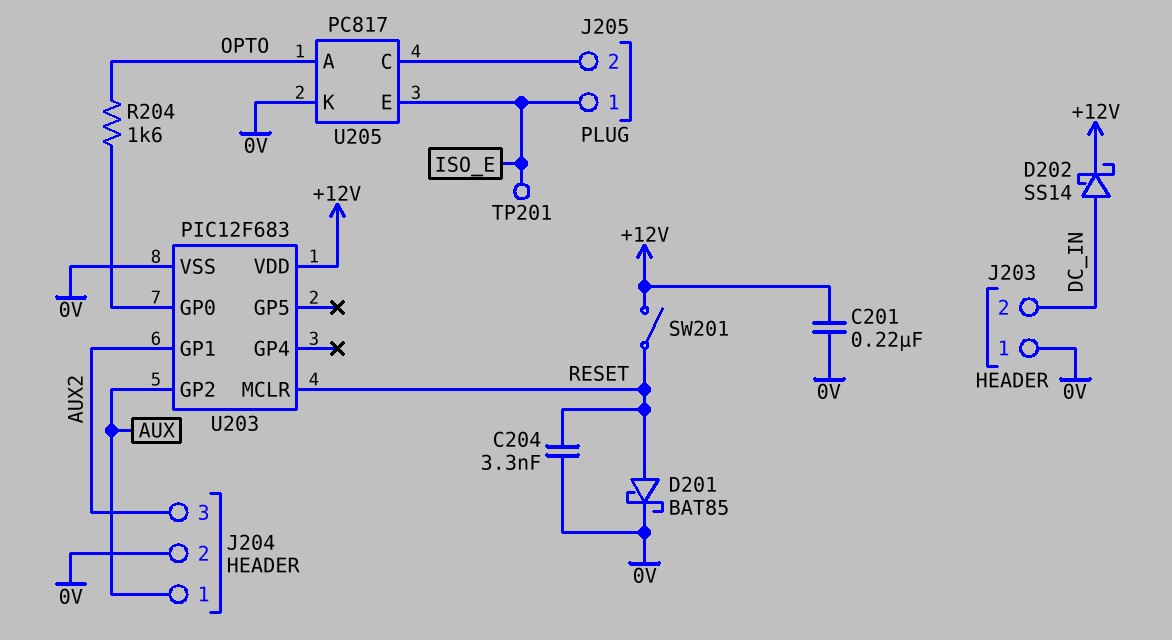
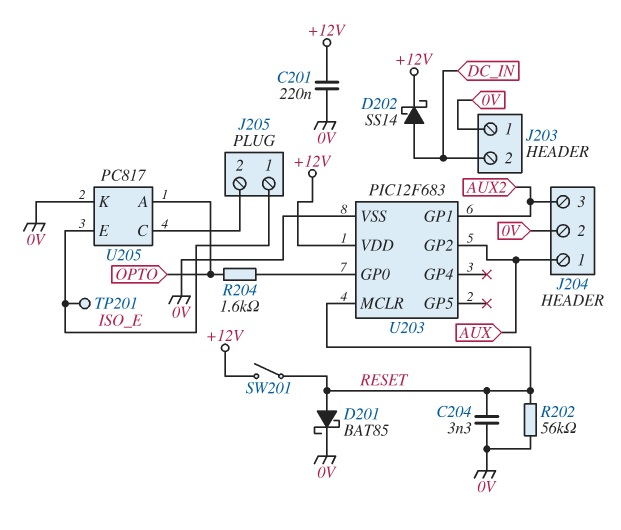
R202: none -> 56k (0V, RESET)

